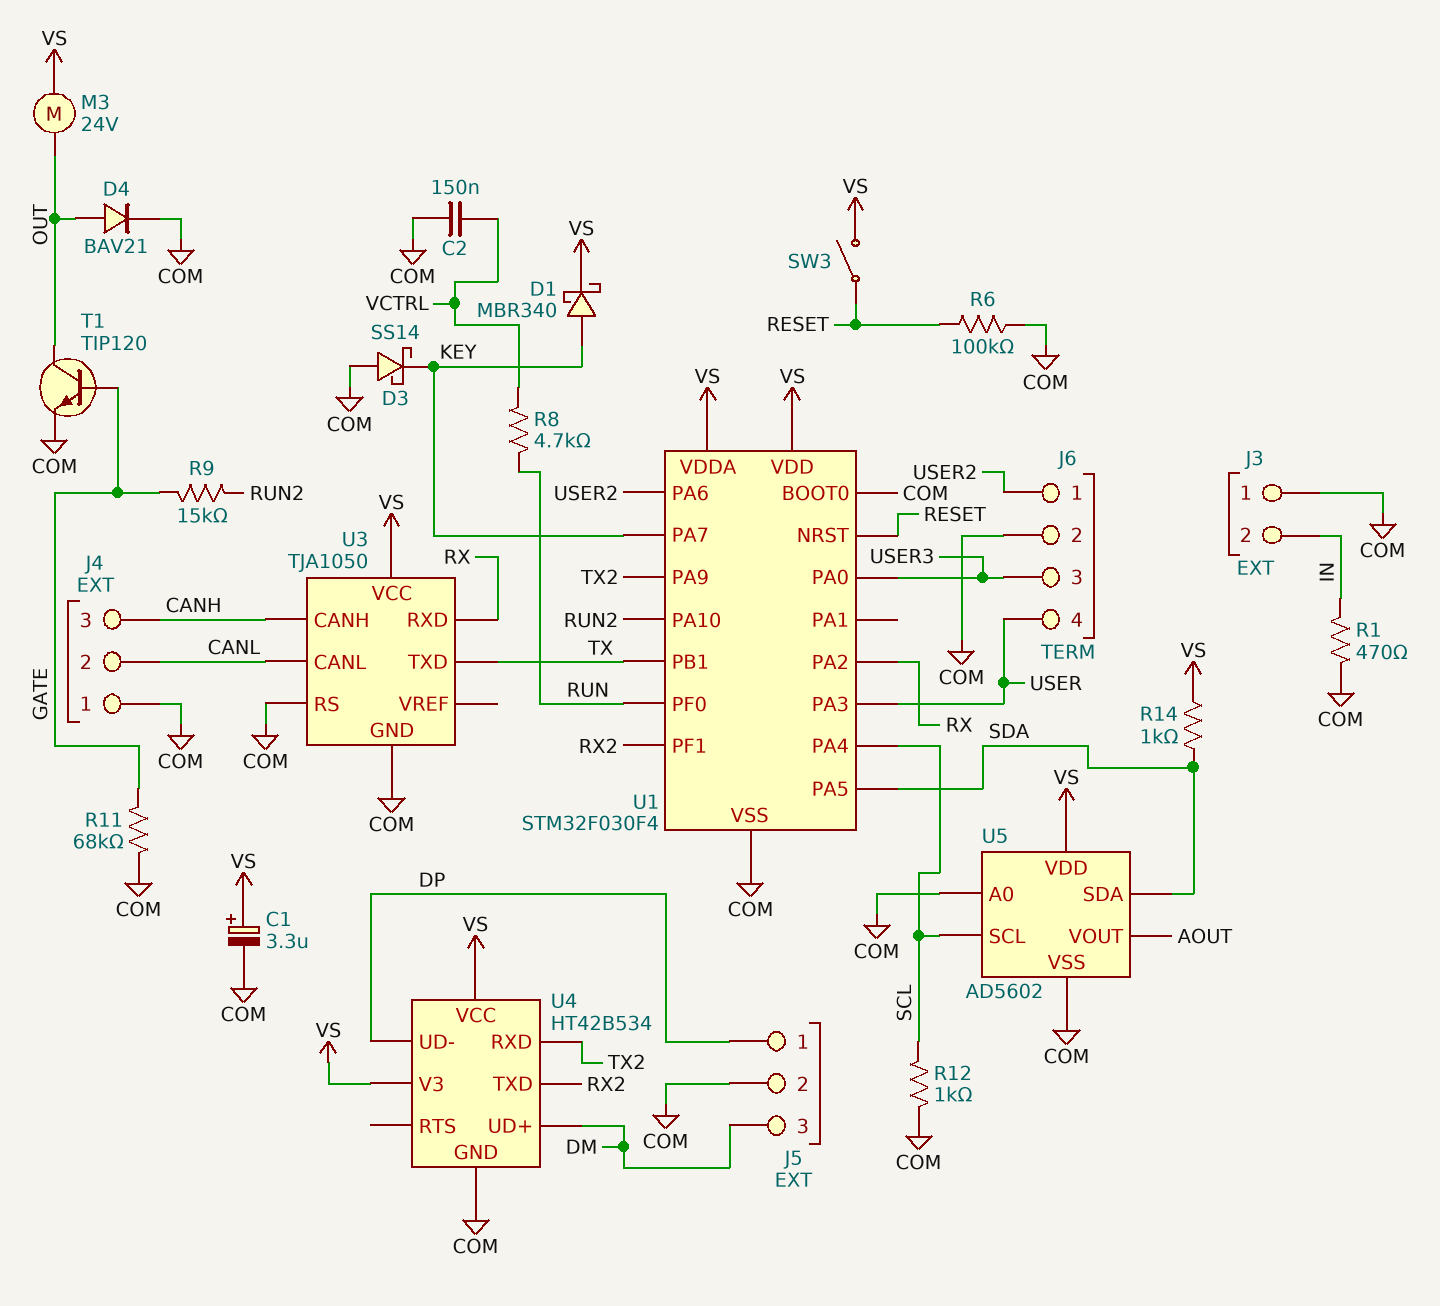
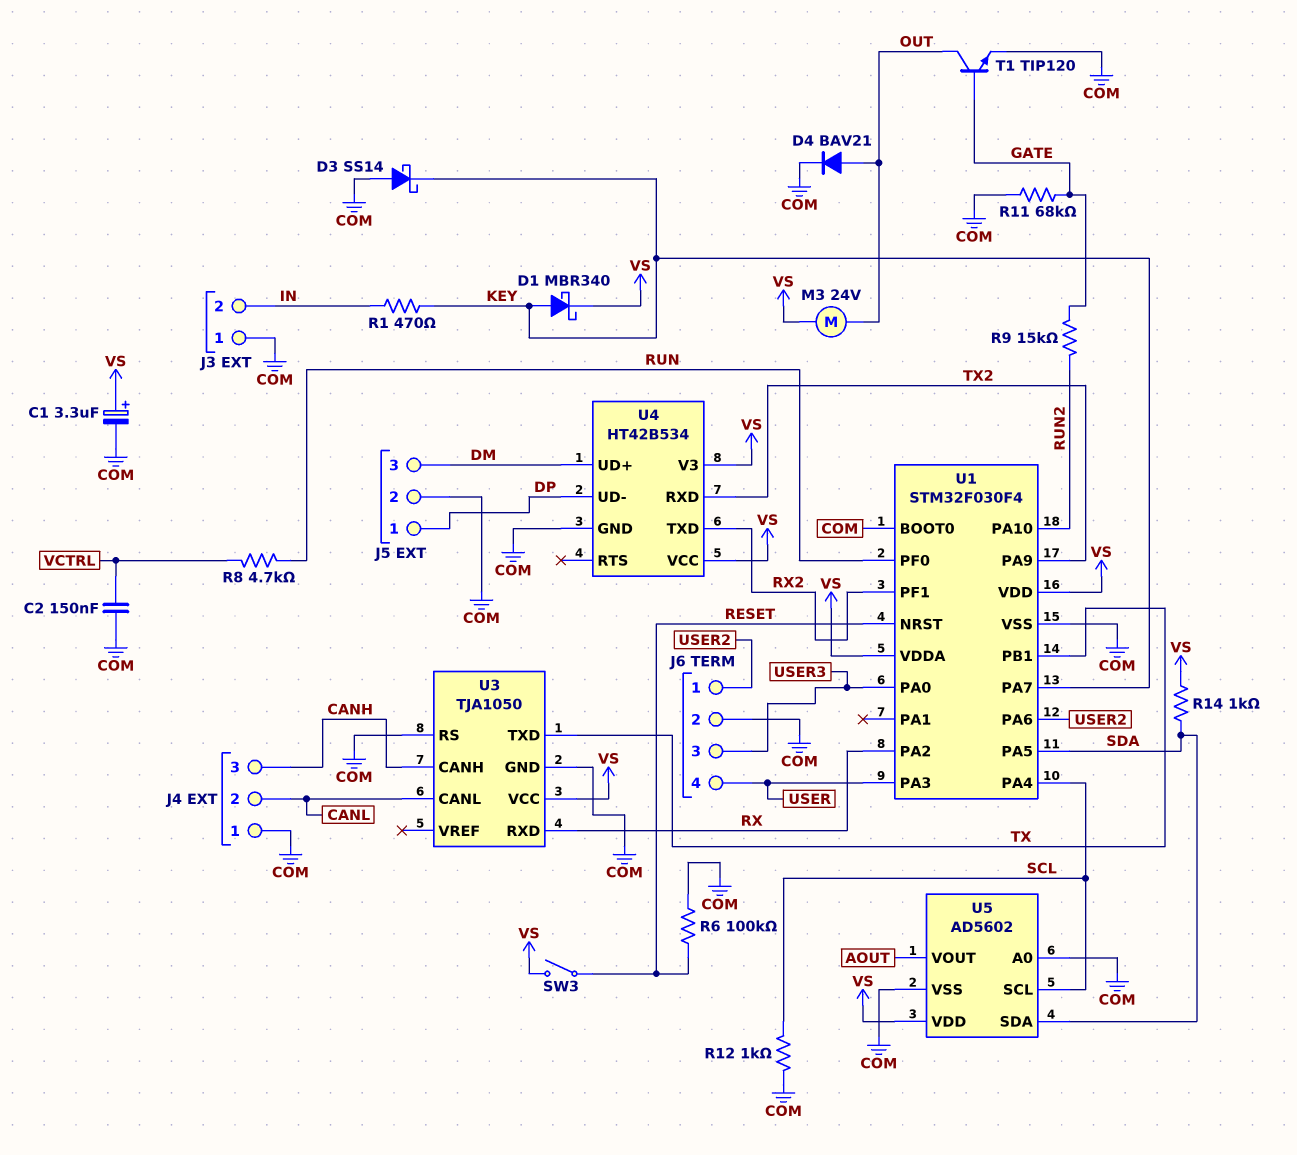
R1: 470 (COM, IN) -> 470 (IN, KEY)

